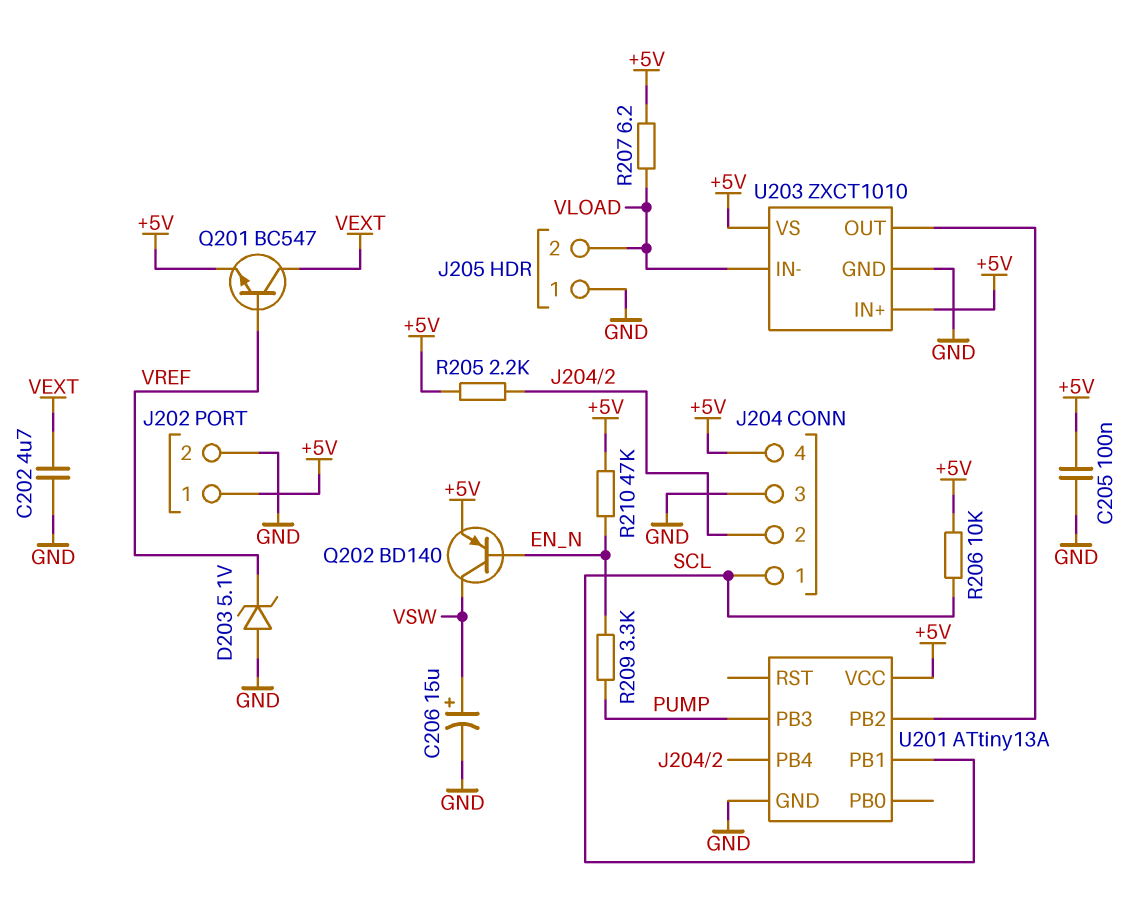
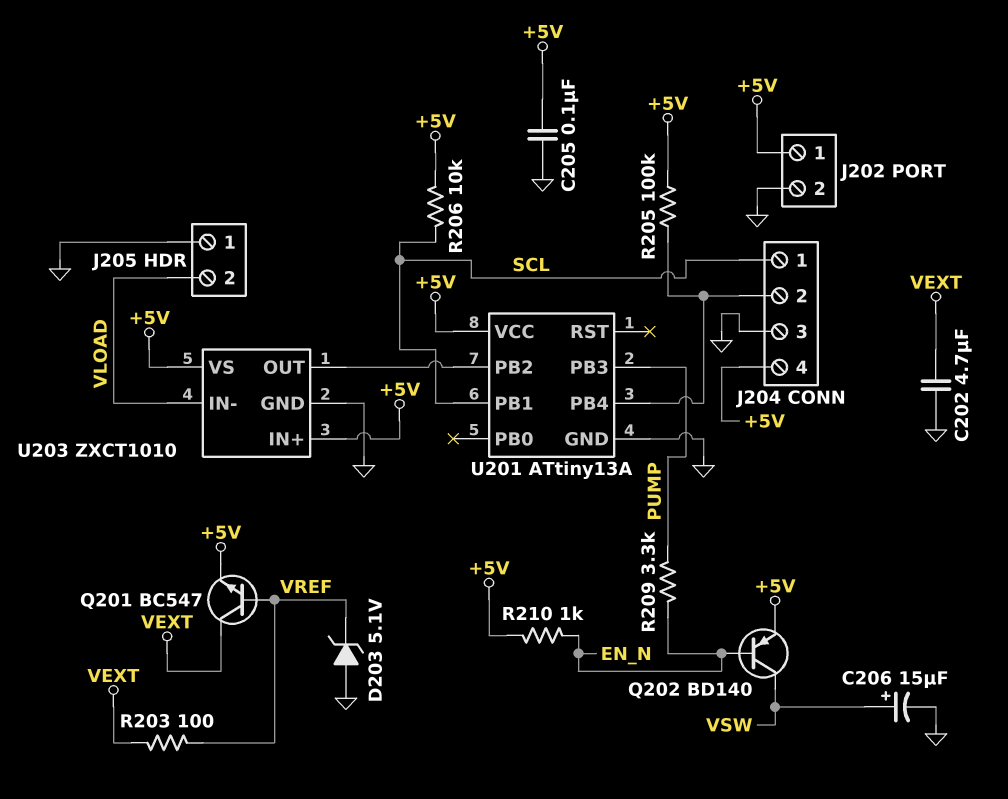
R203: none -> 100 (VEXT, VREF)
R205: 2.2k (+5V, J204/2) -> 100k (+5V, J204/2)
R207: 6.2 (+5V, VLOAD) -> none
R210: 47k (+5V, EN_N) -> 1k (+5V, EN_N)

